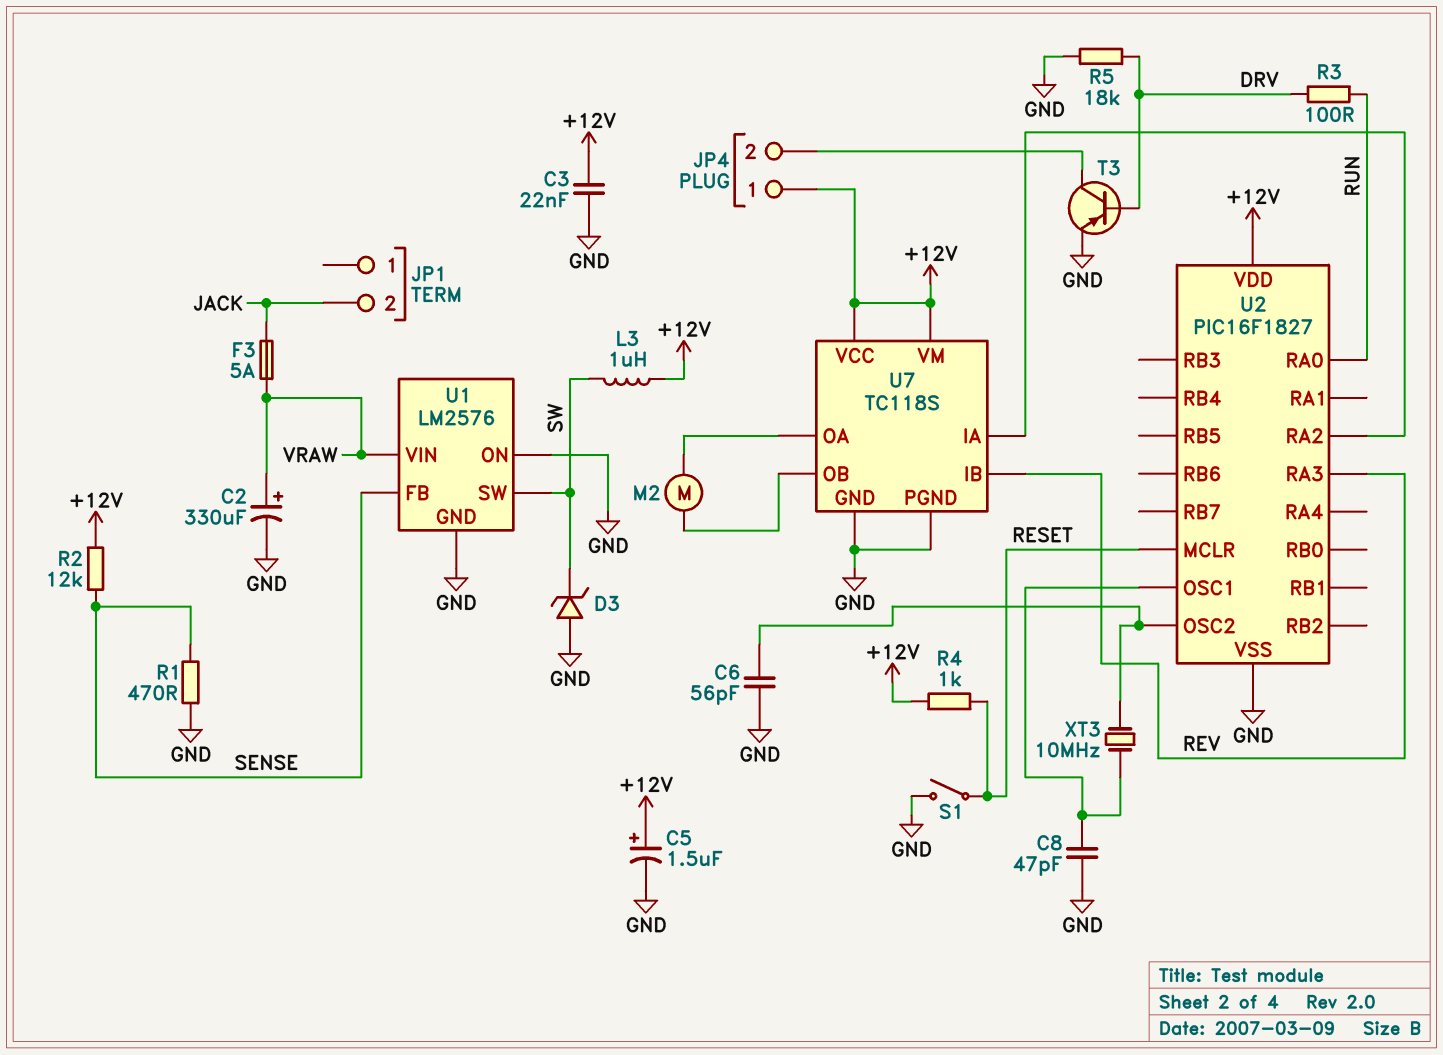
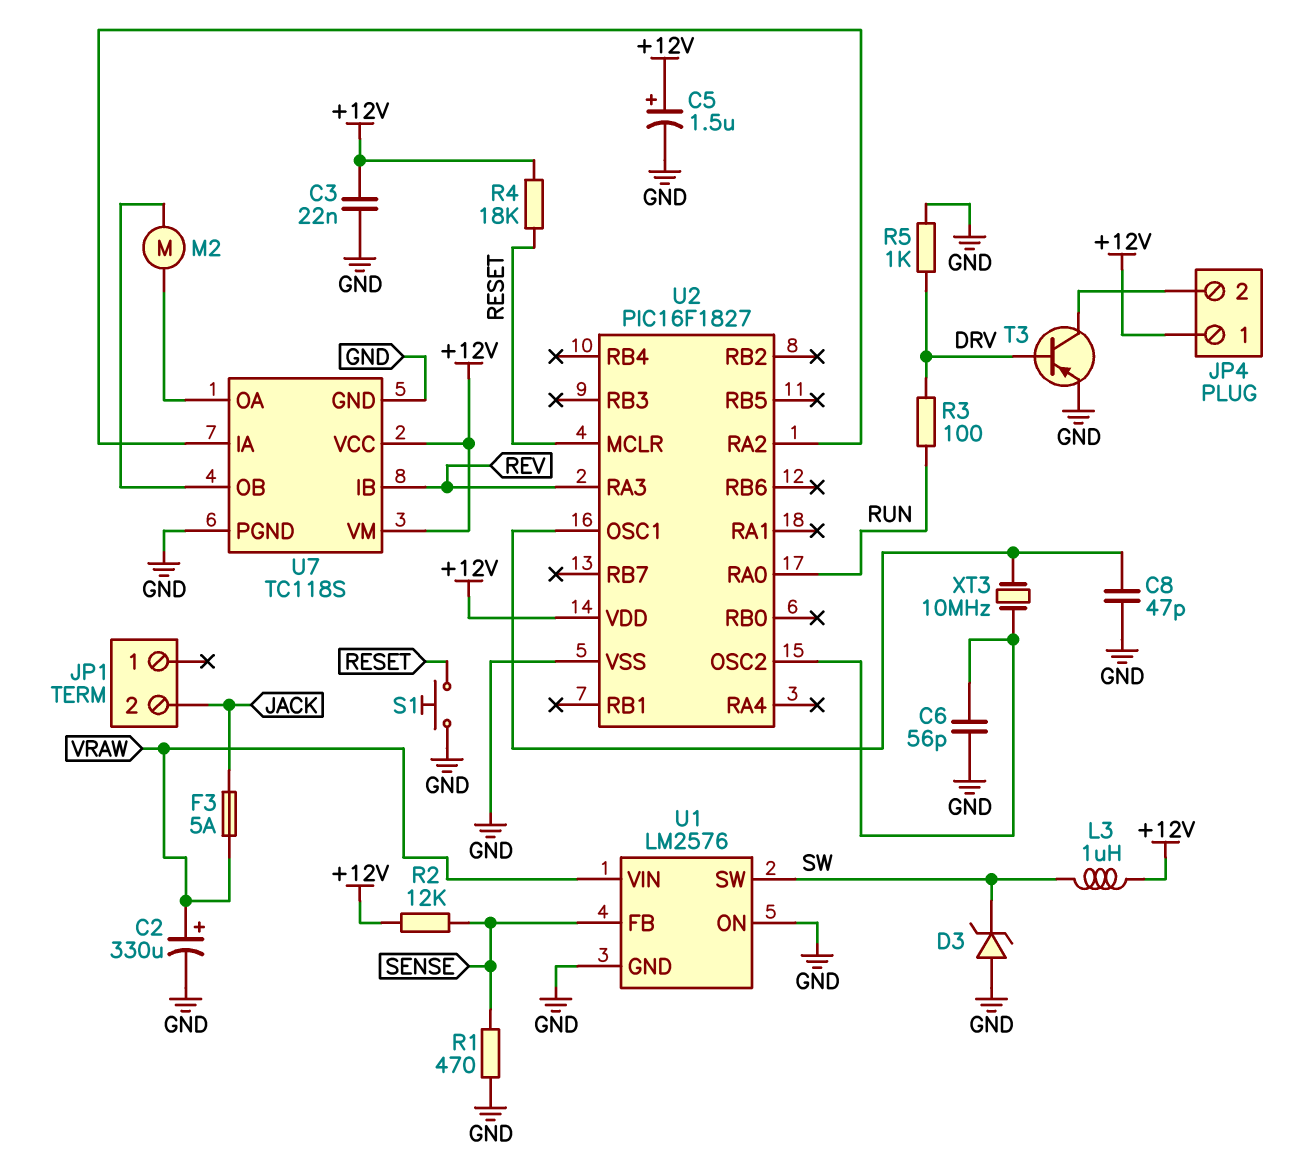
R4: 1k (+12V, RESET) -> 18k (+12V, RESET)
R5: 18k (DRV, GND) -> 1k (DRV, GND)
S1: switch (GND, RESET) -> button (GND, RESET)

